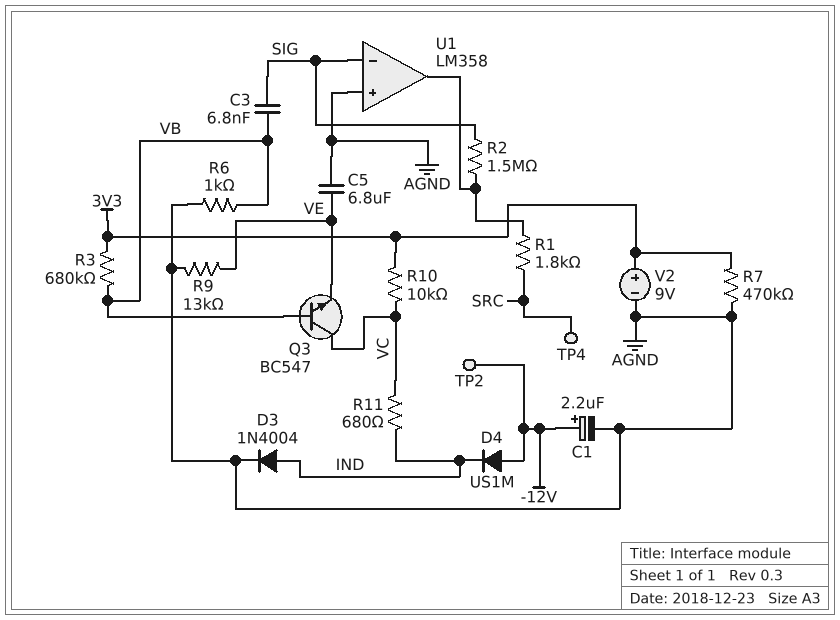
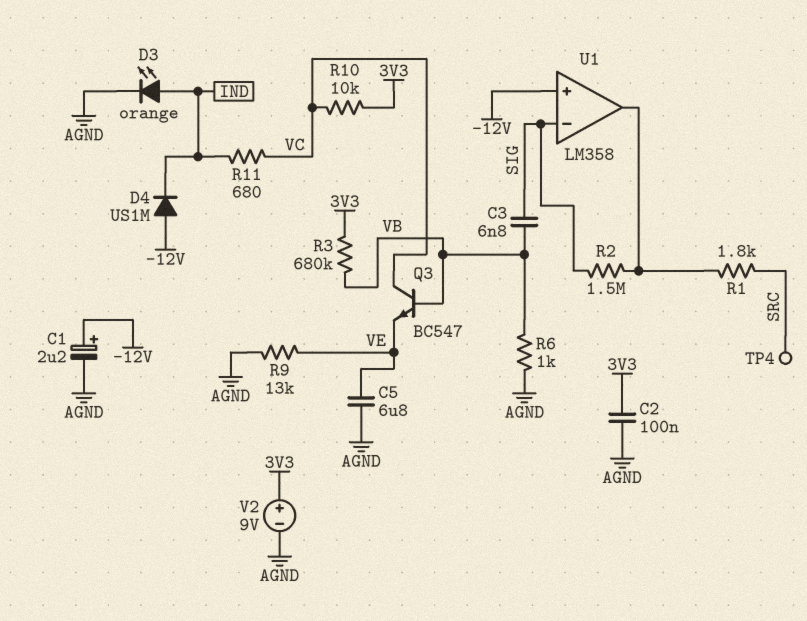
C2: none -> 100nF (3V3, AGND)
D3: diode 1N4004 (A IND, K AGND) -> LED orange (A IND, K AGND)
R7: 470k (3V3, AGND) -> none
TP2: test point (-12V) -> none
U1 pin in+: AGND -> -12V

